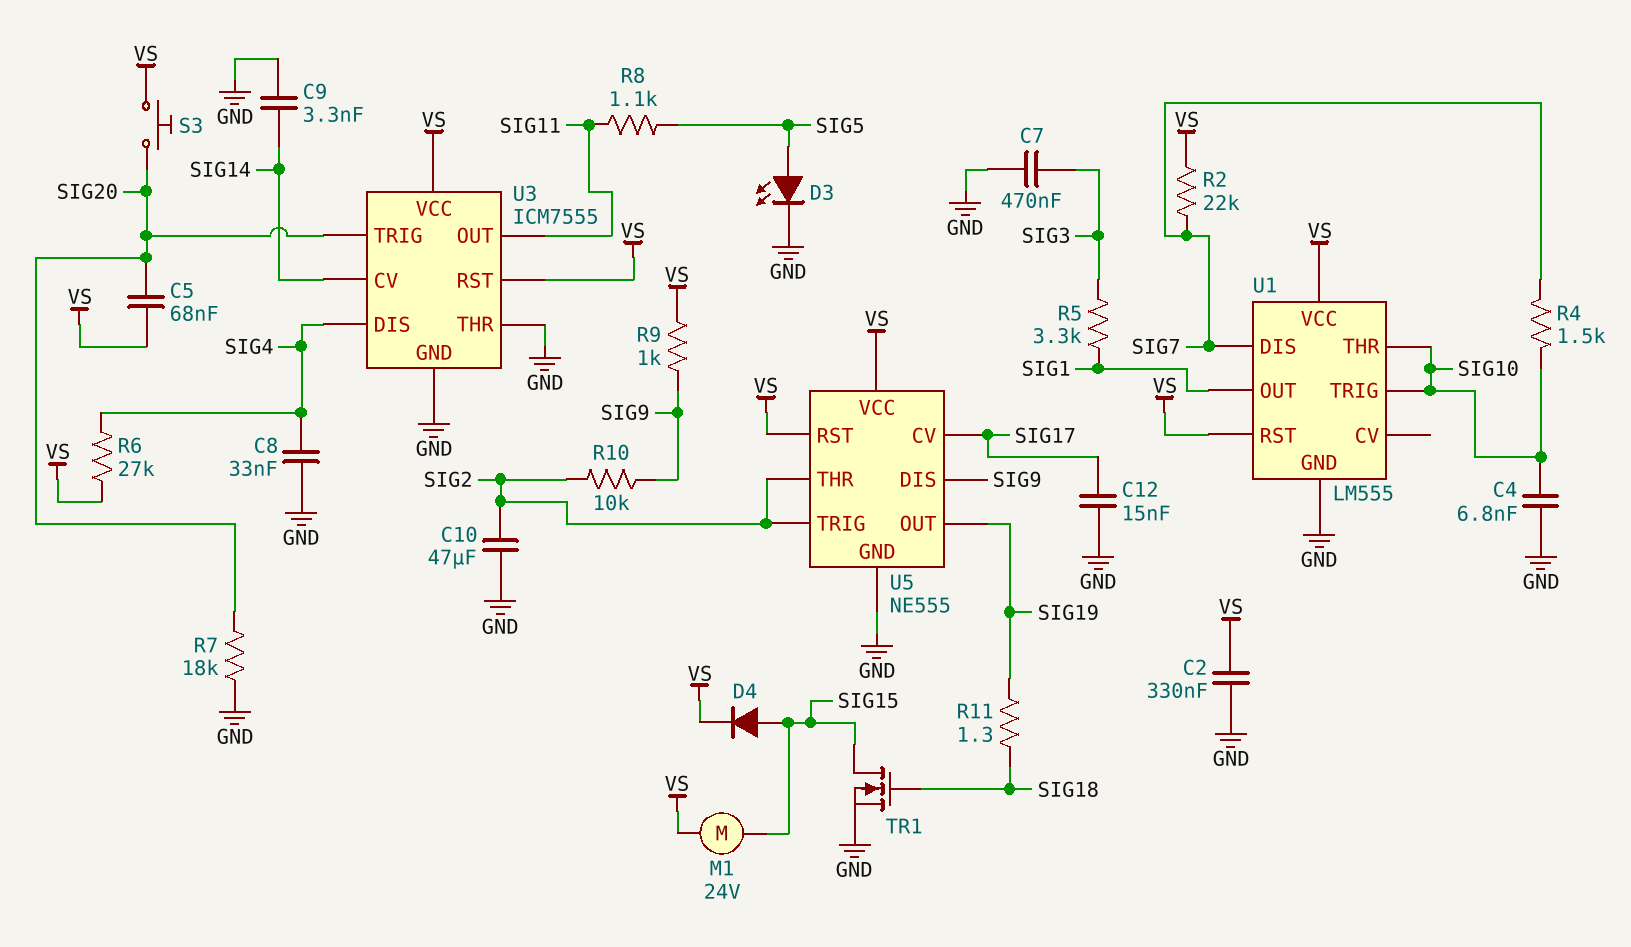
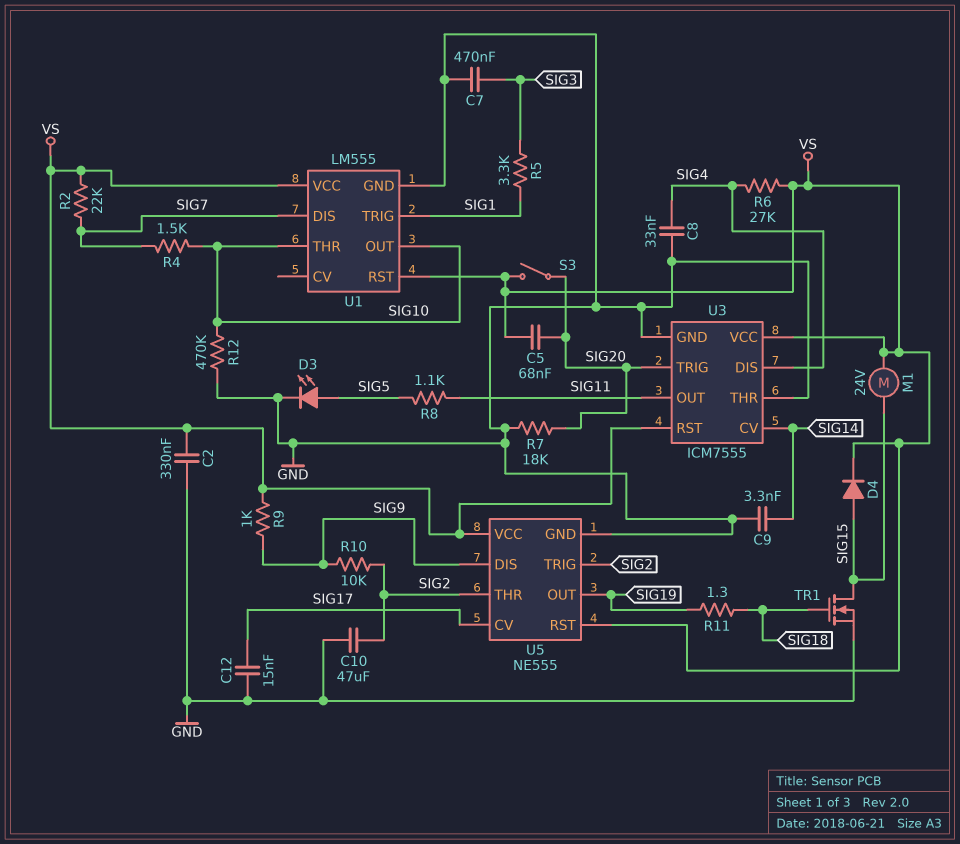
C4: 6.8nF (GND, SIG10) -> none
R12: none -> 470k (GND, SIG10)
S3: button (SIG20, VS) -> switch (SIG20, VS)
U1 pin OUT: SIG1 -> SIG10
U1 pin TRIG: SIG10 -> SIG1

